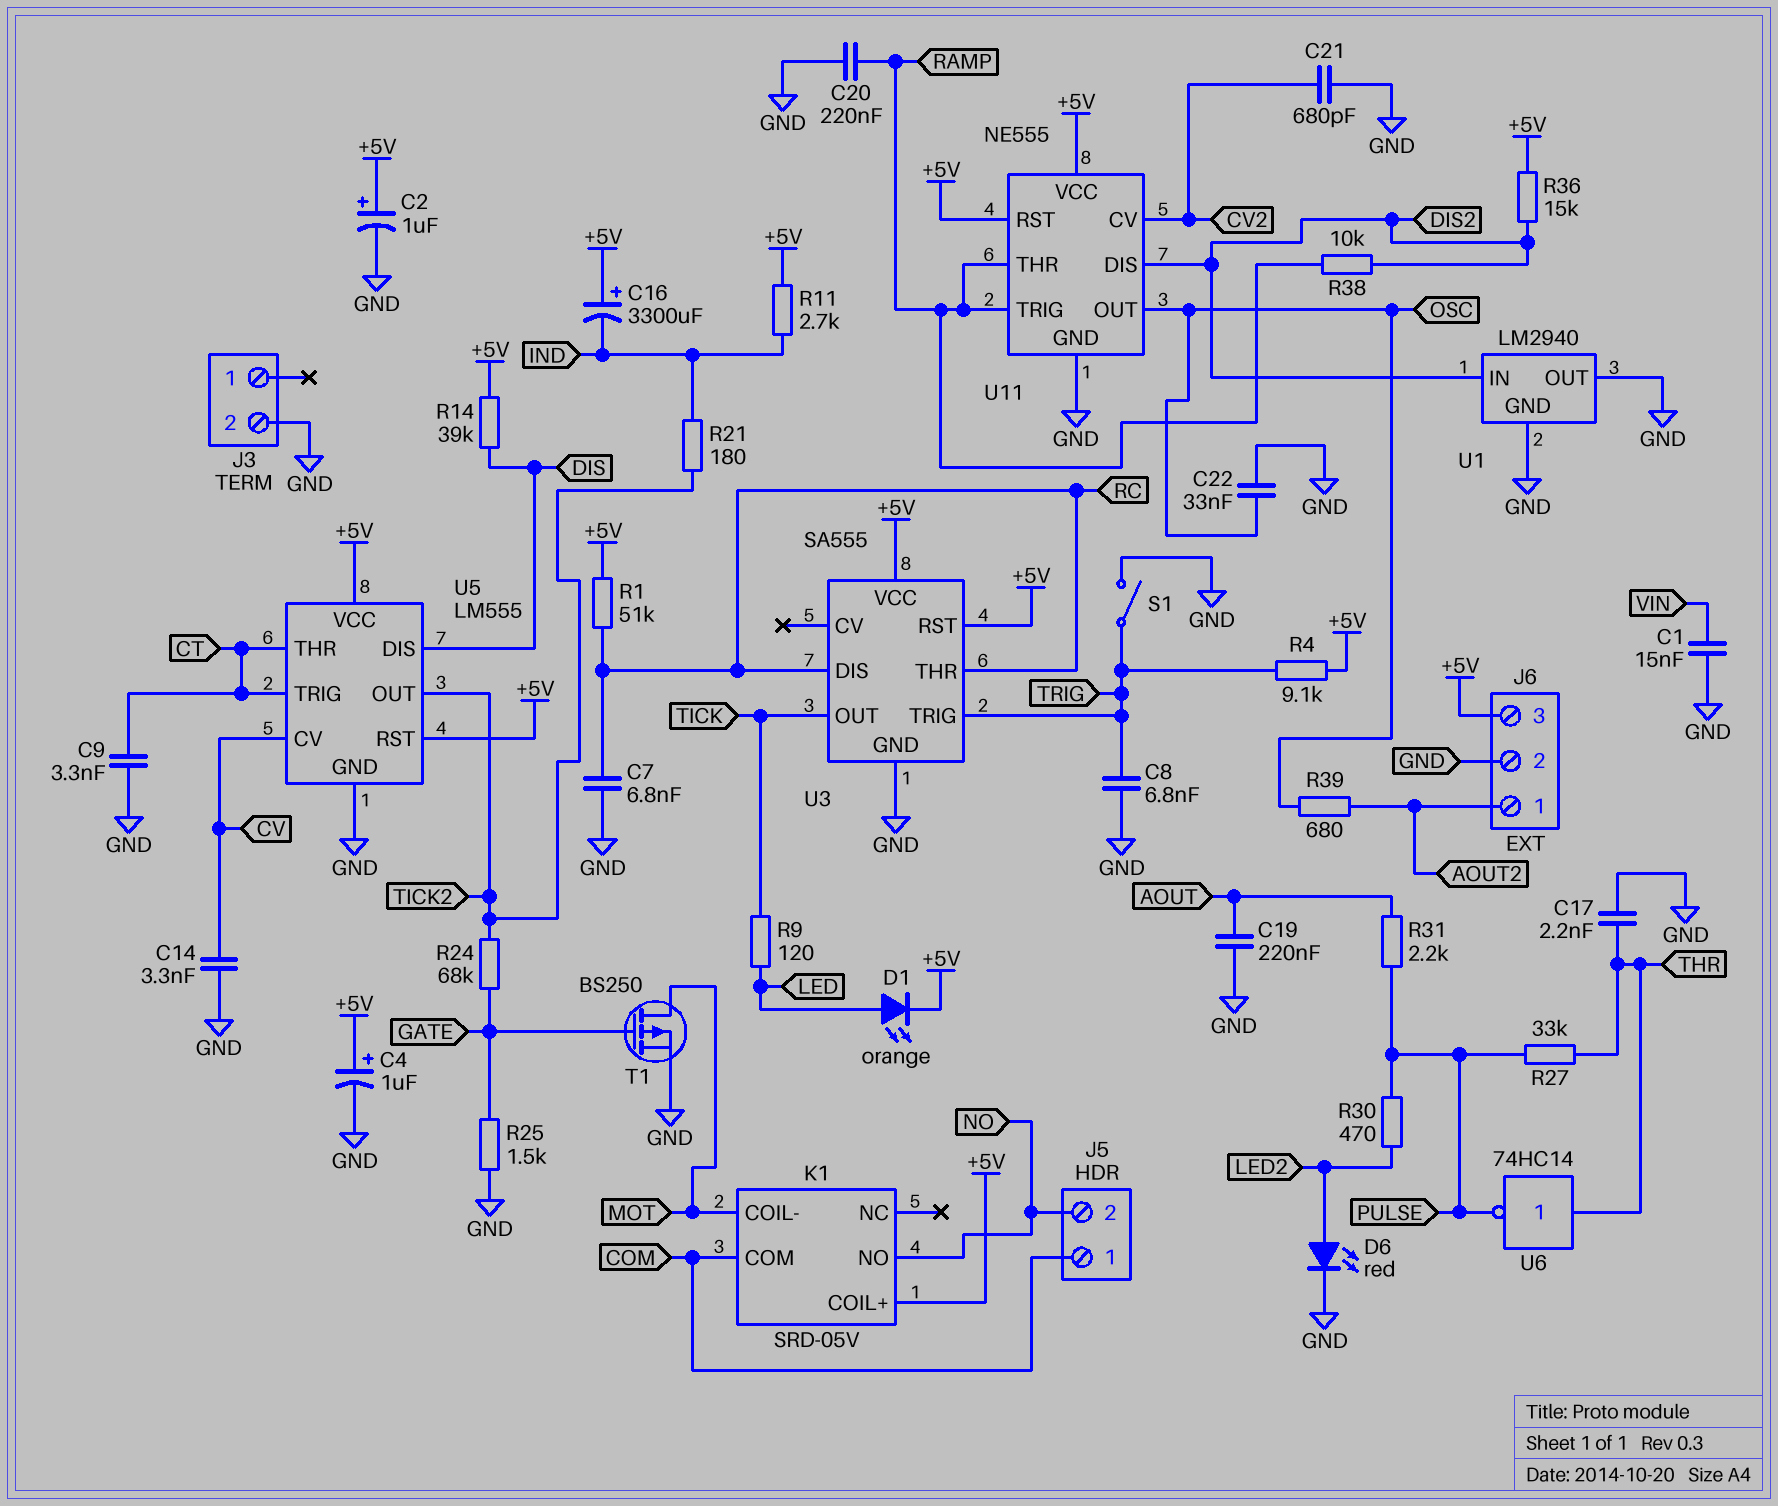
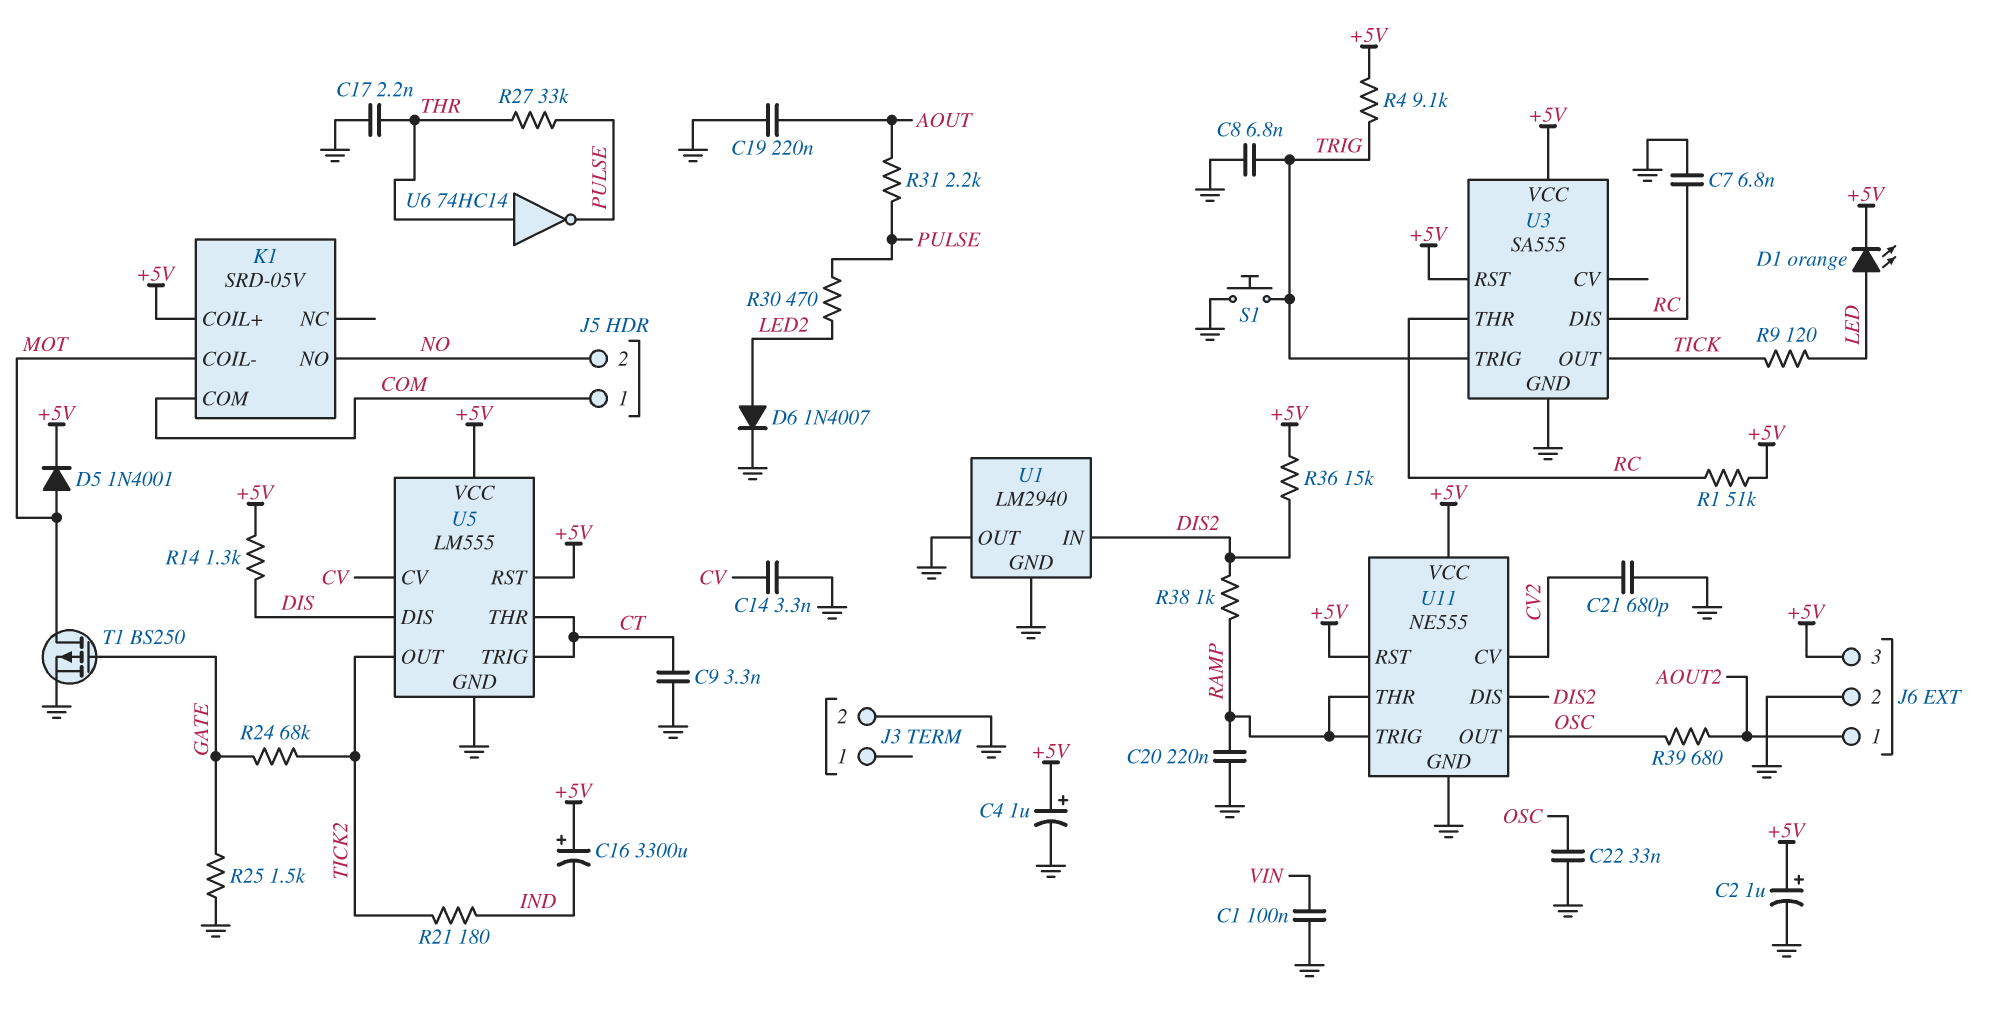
C1: 15nF (GND, VIN) -> 100nF (GND, VIN)
D5: none -> diode 1N4001 (A MOT, K +5V)
D6: LED red (A LED2, K GND) -> diode 1N4007 (A LED2, K GND)
R11: 2.7k (+5V, IND) -> none
R14: 39k (+5V, DIS) -> 1.3k (+5V, DIS)
R38: 10k (DIS2, RAMP) -> 1k (DIS2, RAMP)
S1: switch (GND, TRIG) -> button (GND, TRIG)

